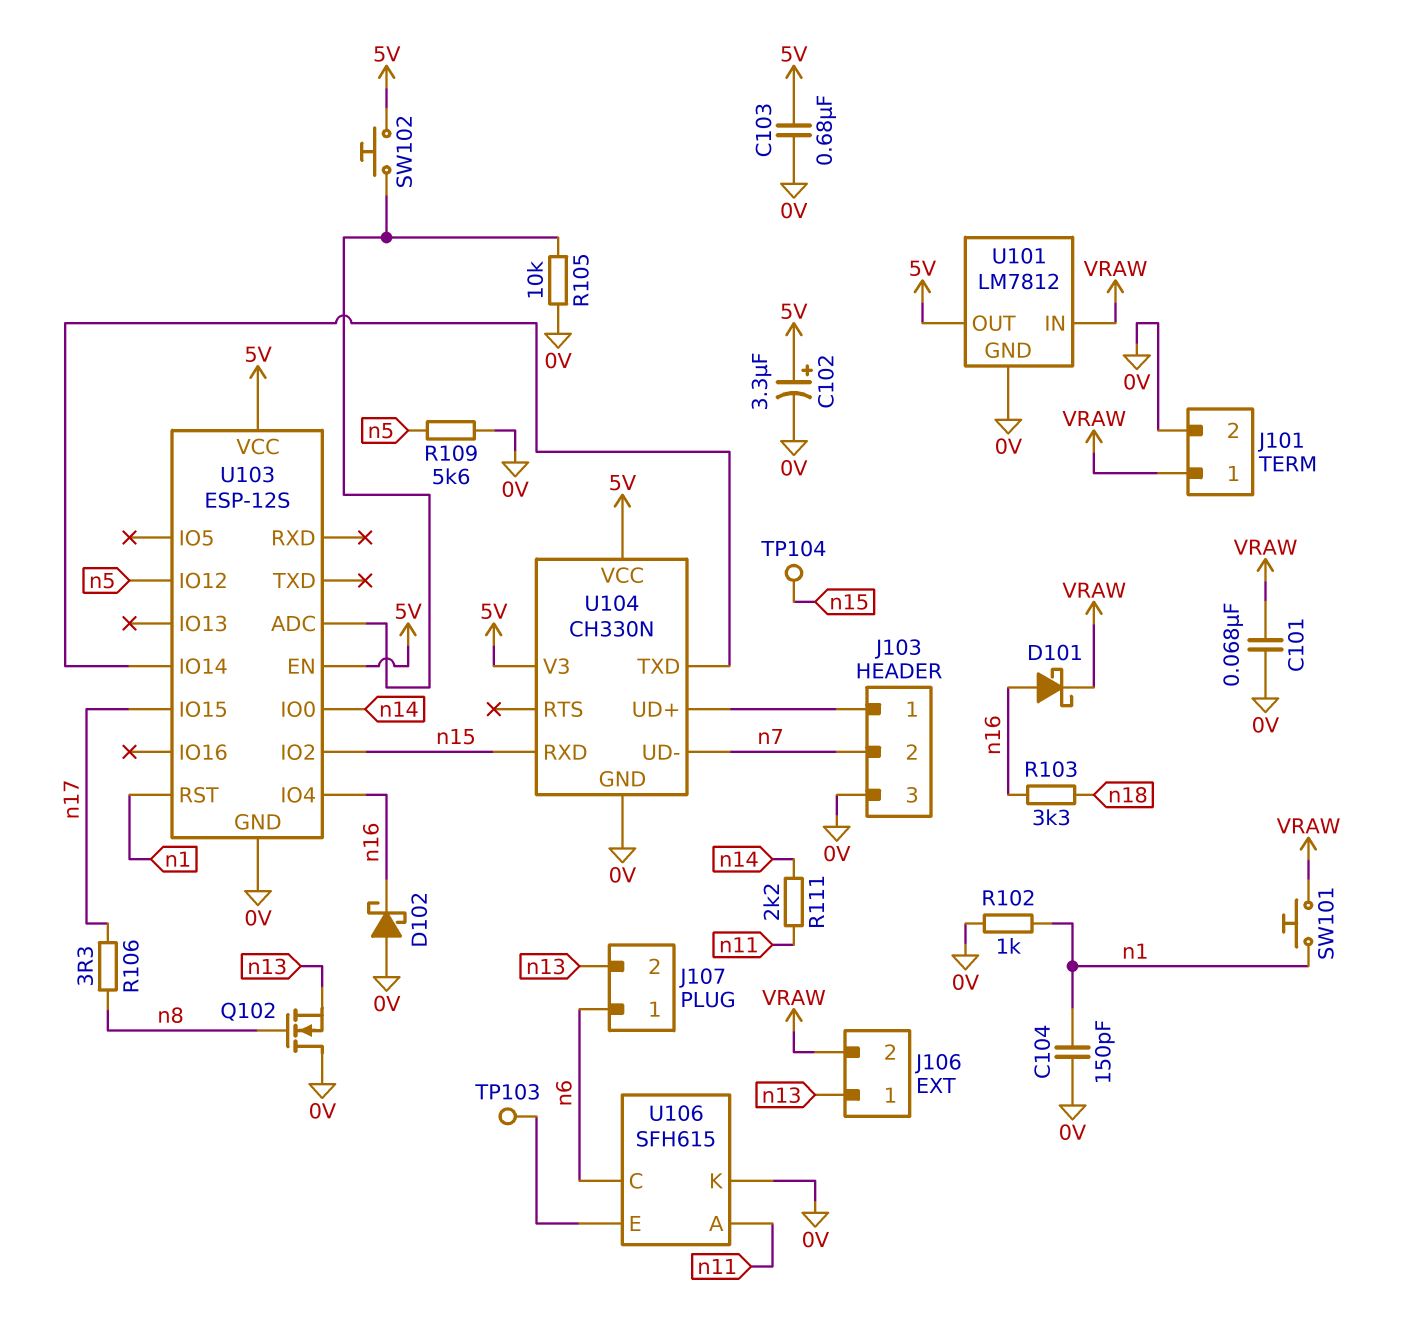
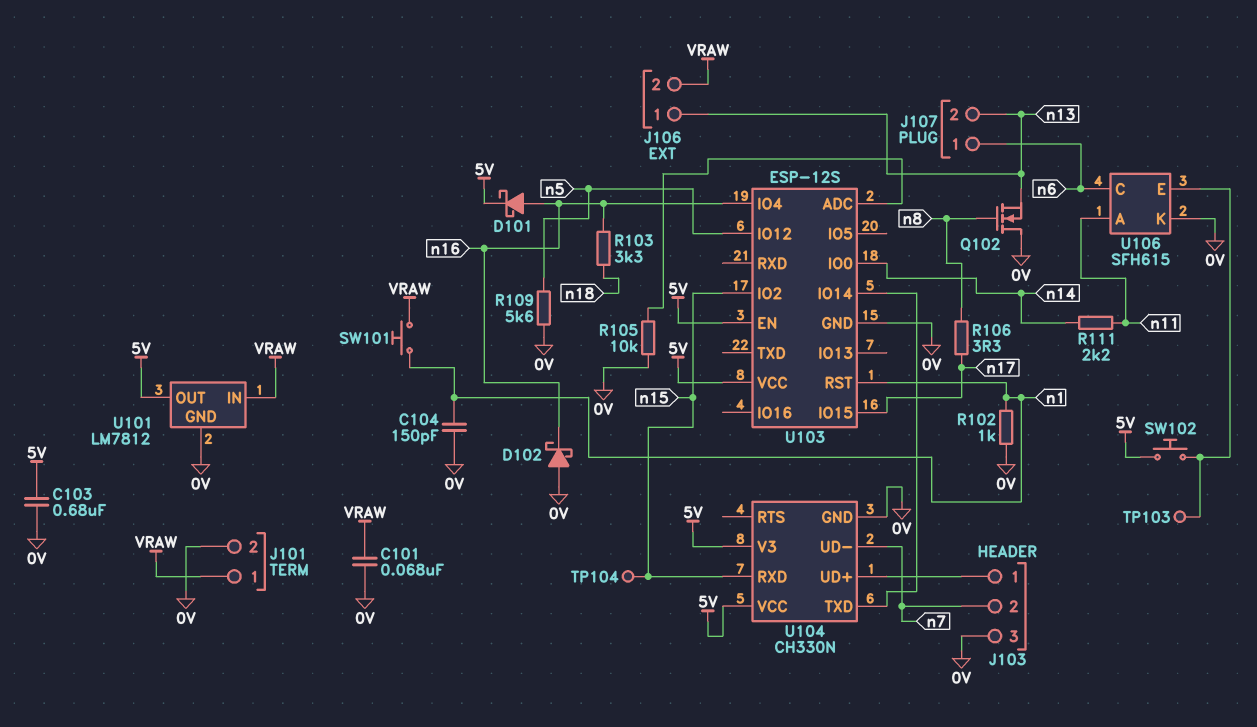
C102: 3.3uF (plus 5V, minus 0V) -> none
D101: schottky (A n16, K VRAW) -> schottky (A n16, K 5V)
SW102: button (5V, U103/ADC) -> button (5V, U106/E)

